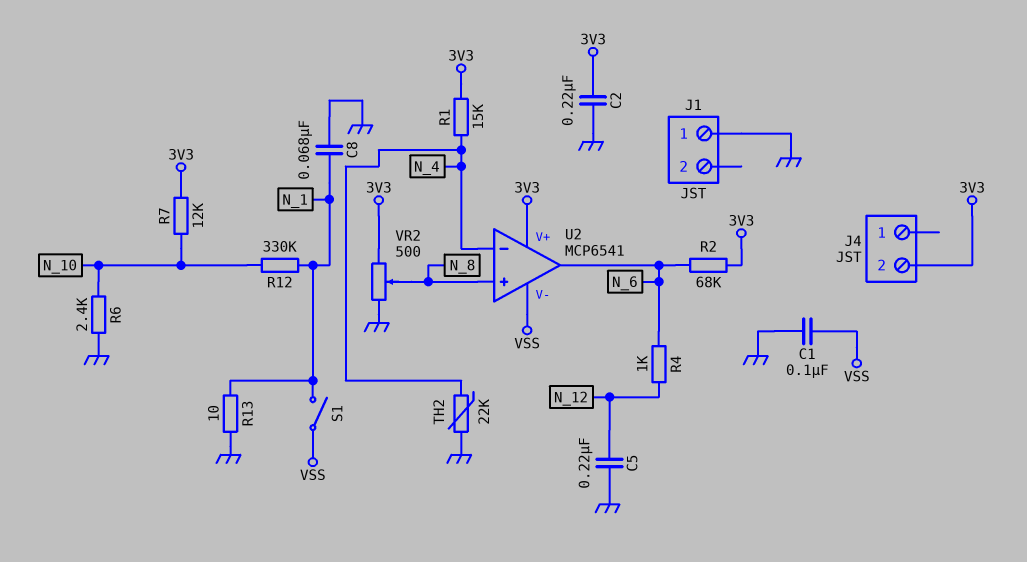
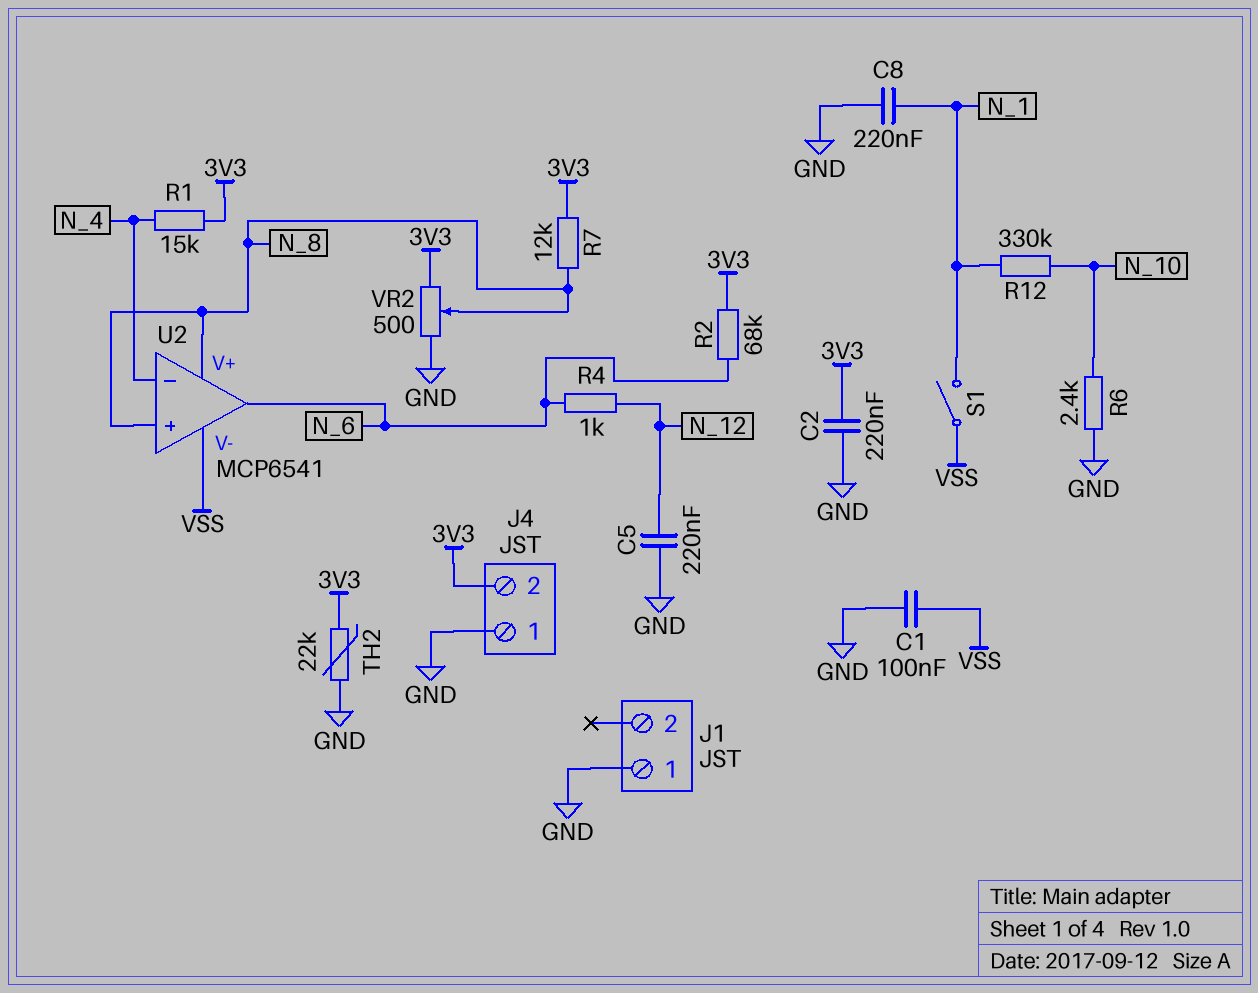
C8: 68nF (GND, N_1) -> 220nF (GND, N_1)
J4 pin 1: none -> GND
R7: 12k (3V3, N_10) -> 12k (3V3, N_8)
R13: 10 (GND, N_1) -> none
TH2: 22k (GND, N_4) -> 22k (3V3, GND)
U2 pin V+: 3V3 -> N_8

